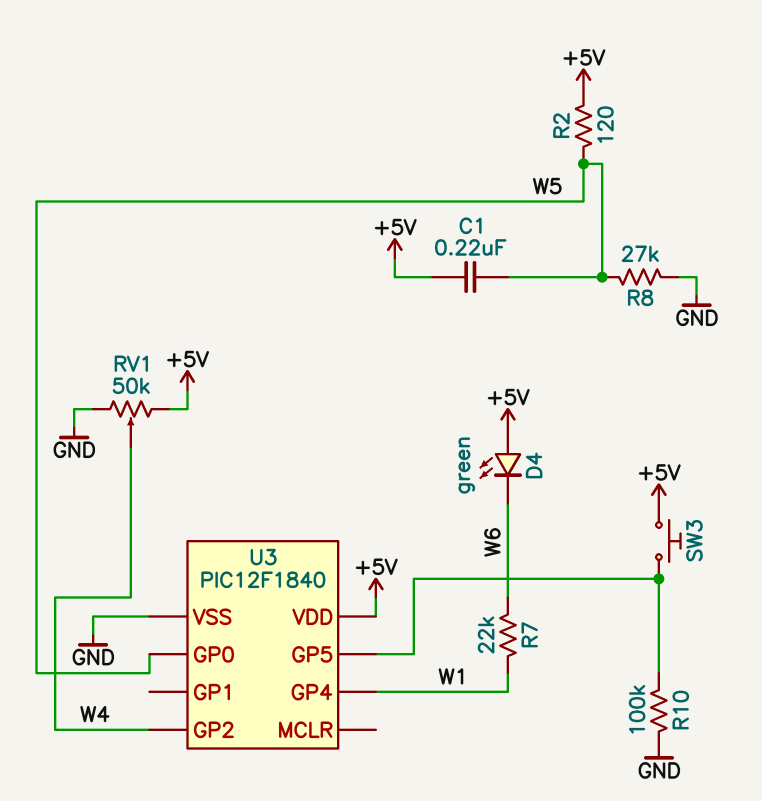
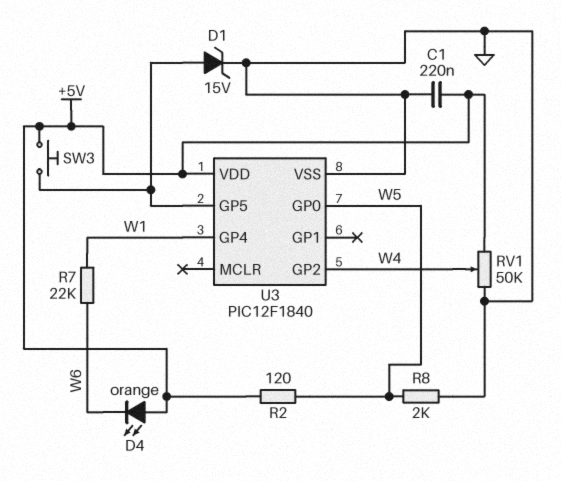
C1: 220nF (+5V, W5) -> 220nF (+5V, GND)
D1: none -> zener 15V (A U3/GP5, K GND)
D4: LED green (A +5V, K W6) -> LED orange (A +5V, K W6)
R8: 27k (GND, W5) -> 2k (GND, W5)
R10: 100k (GND, U3/GP5) -> none

